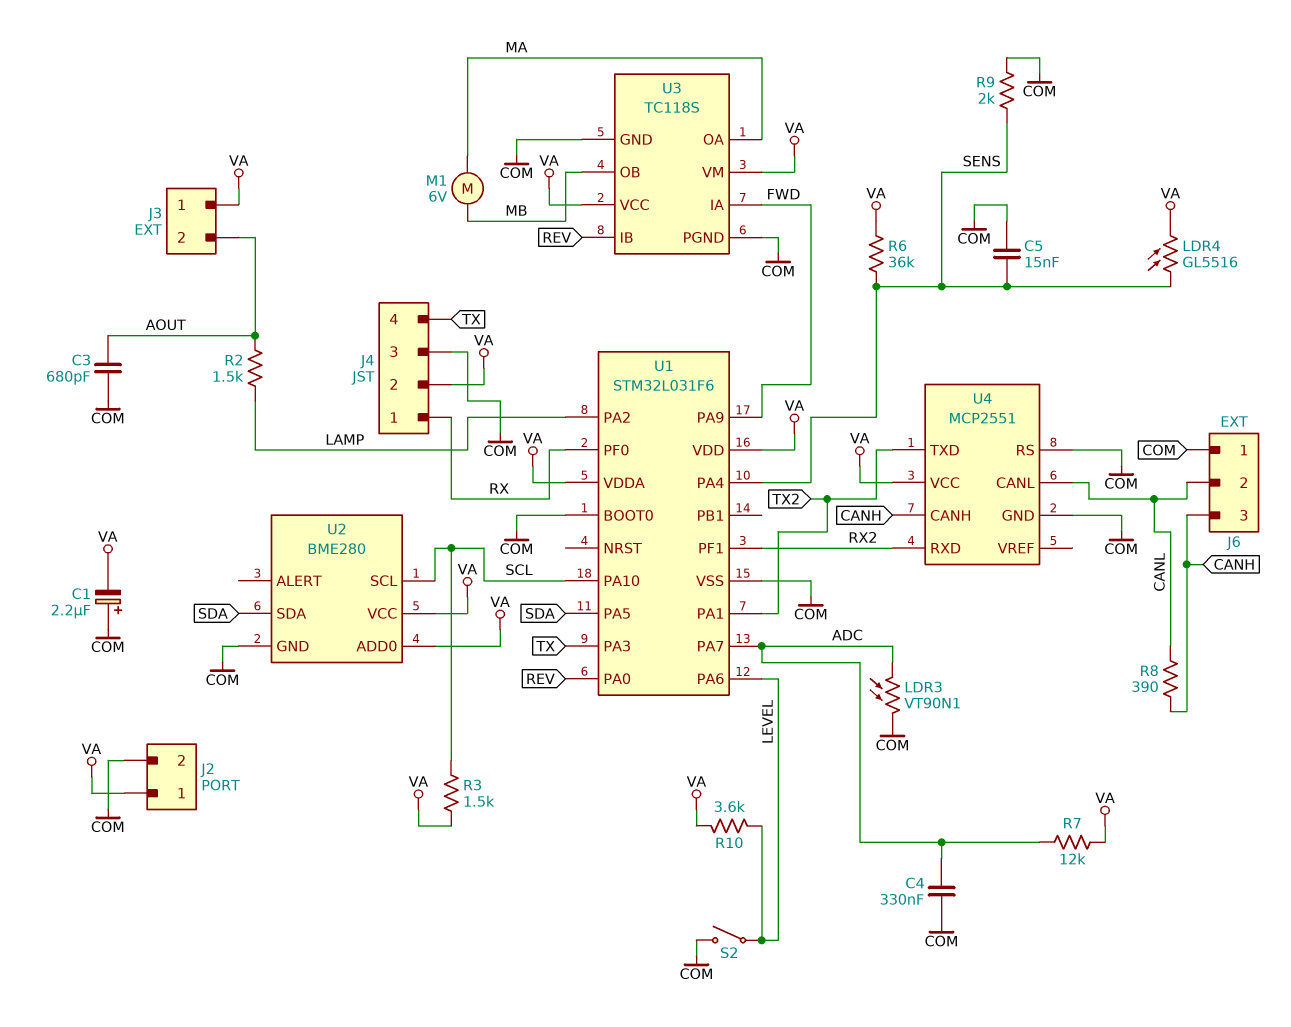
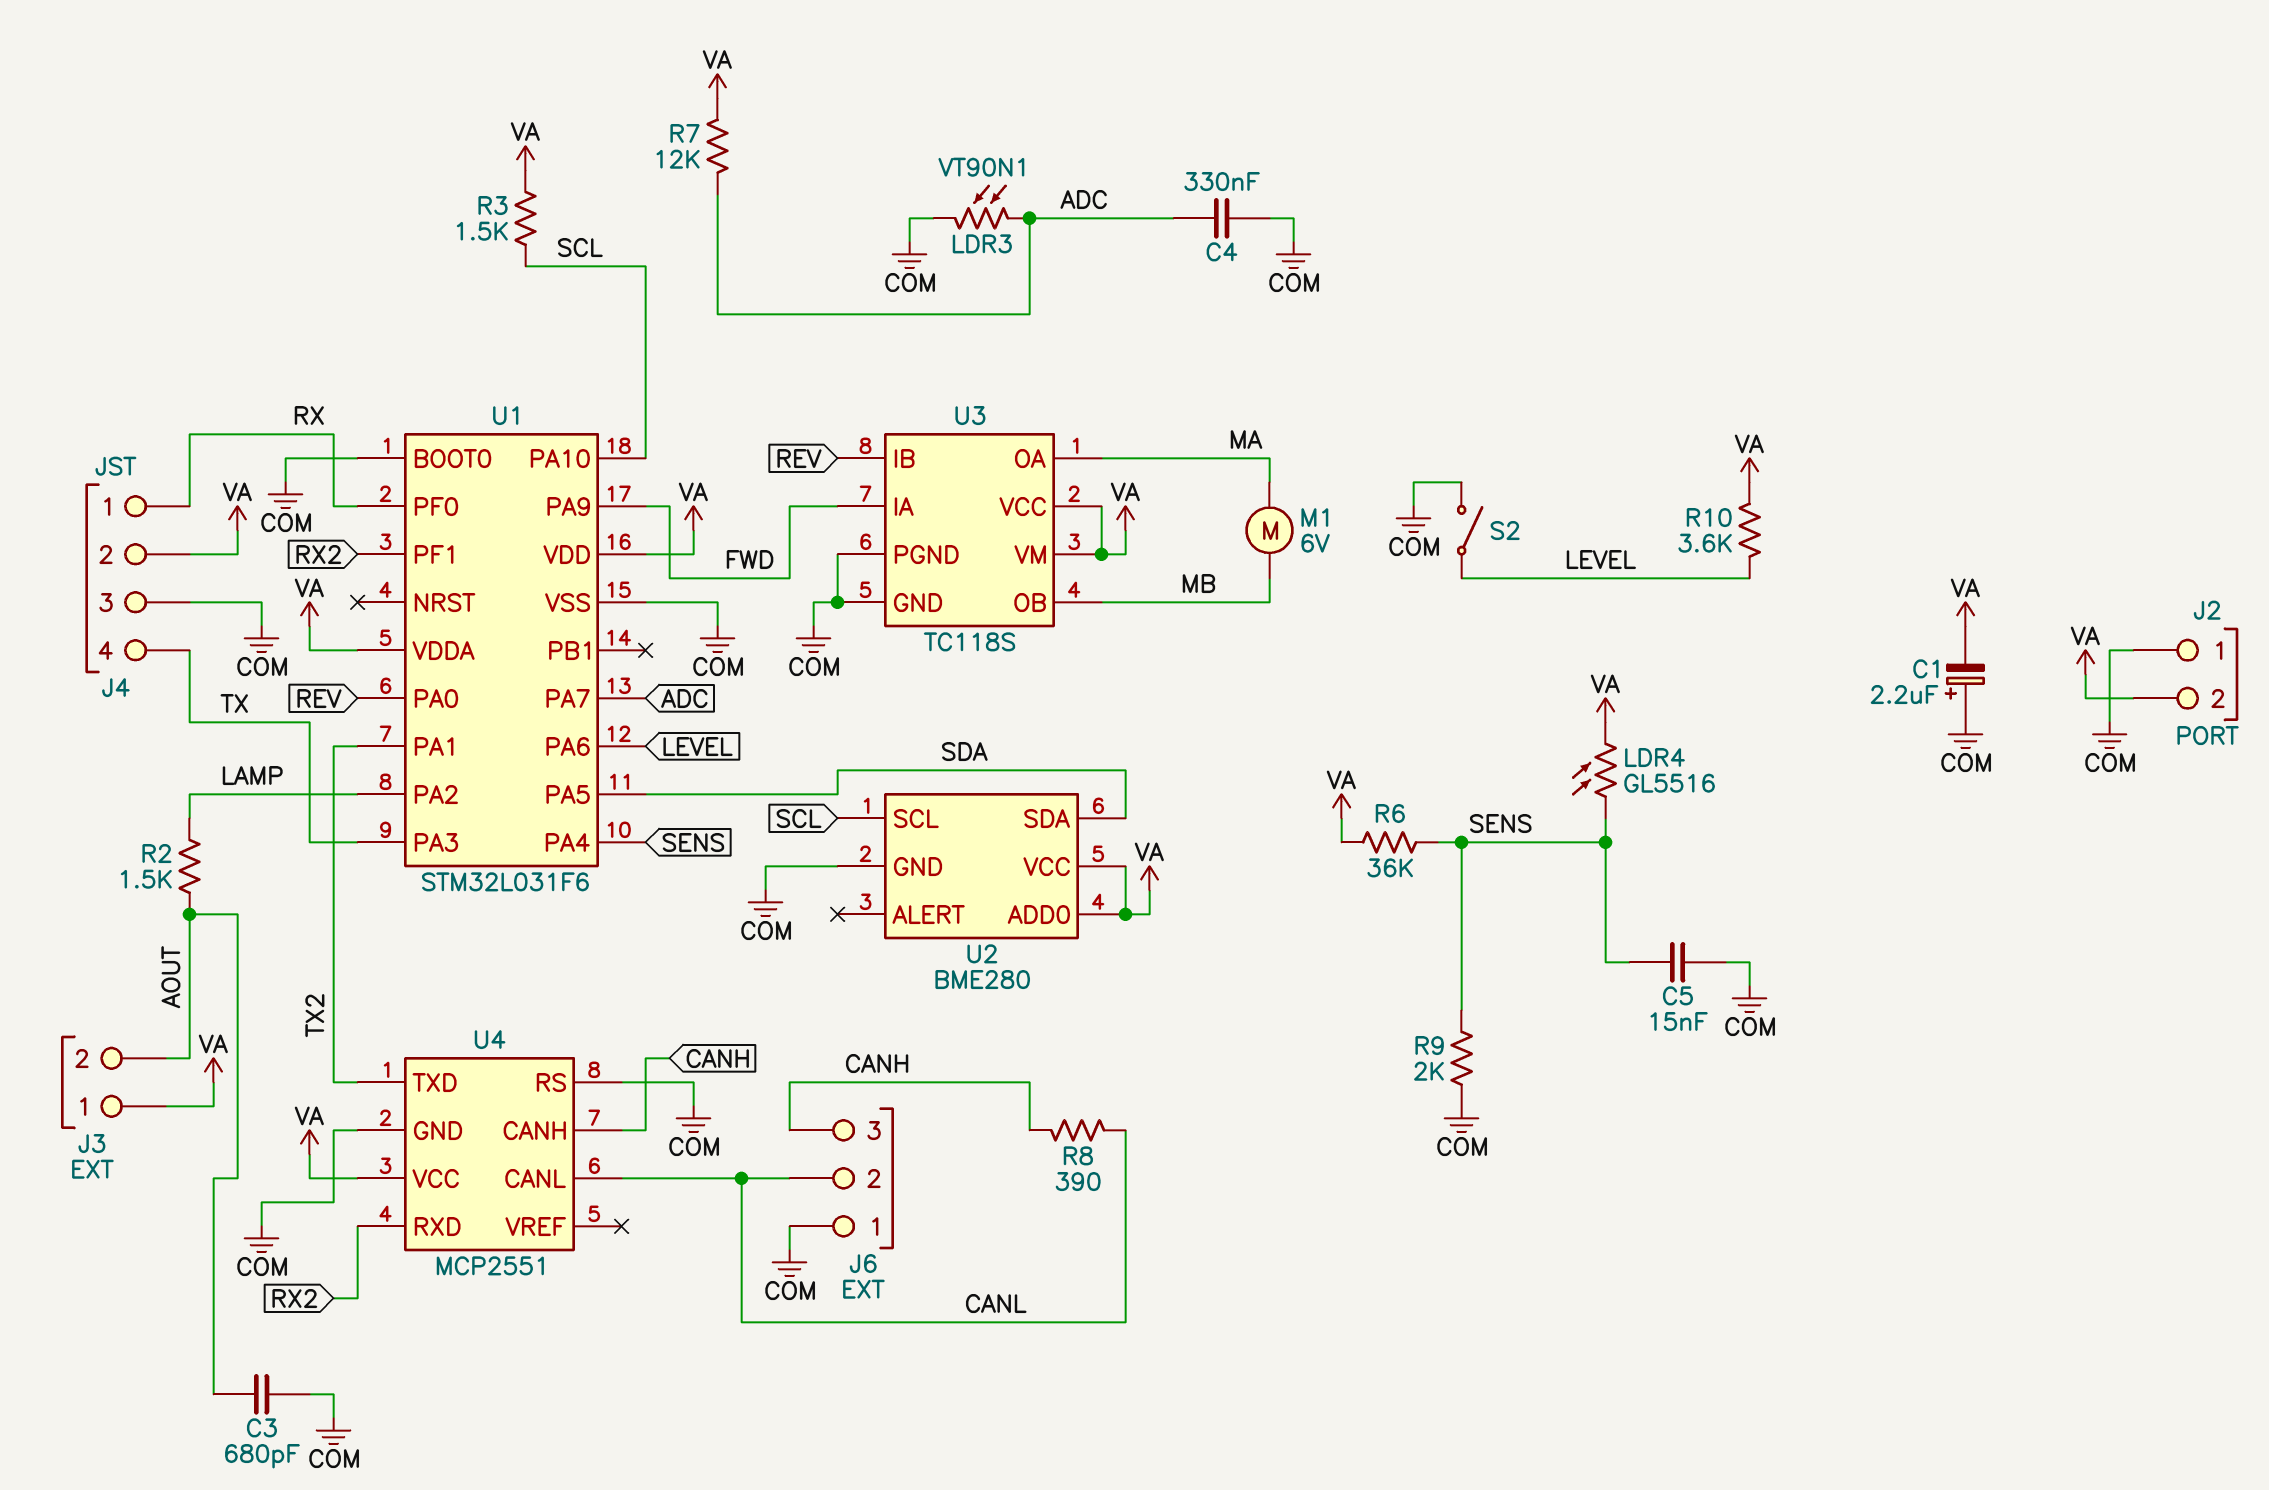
J2 pin 1: VA -> COM
J2 pin 2: COM -> VA

